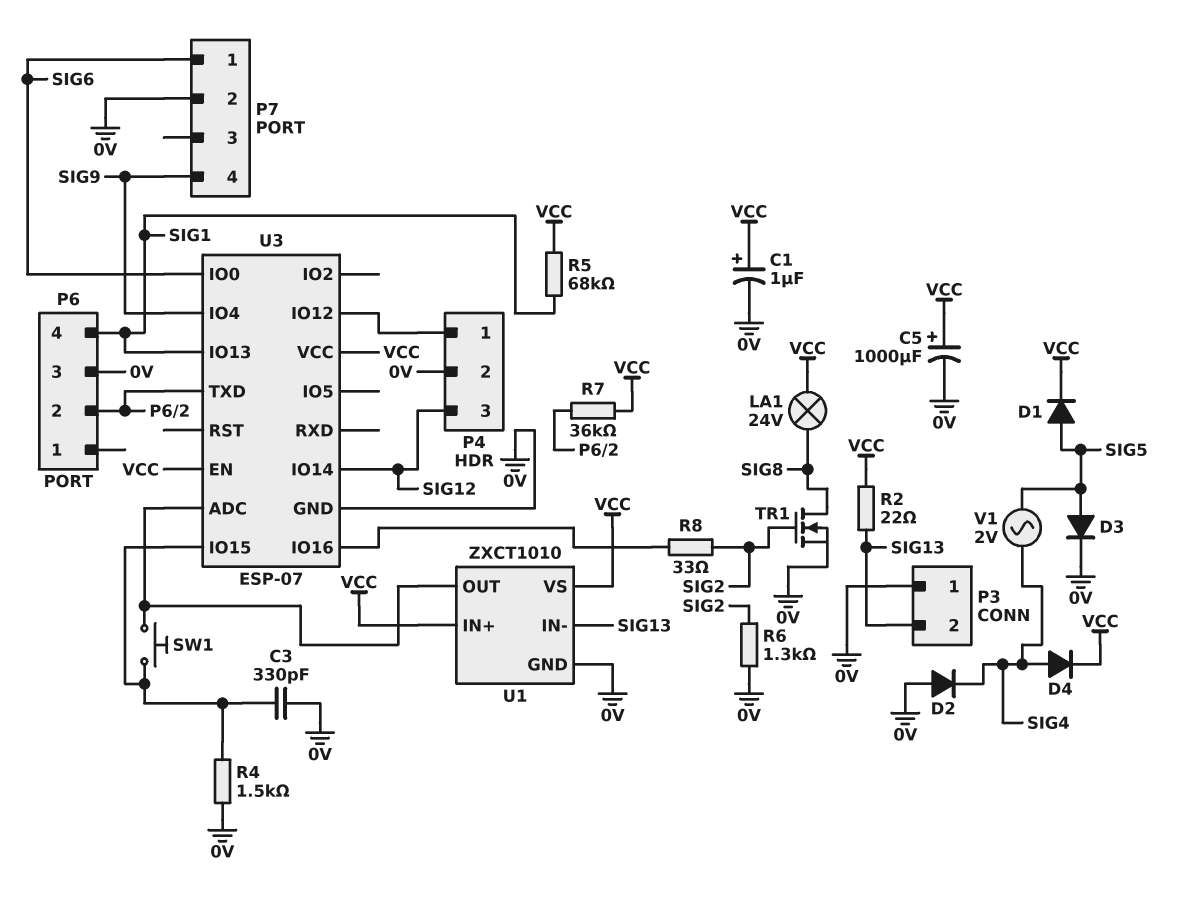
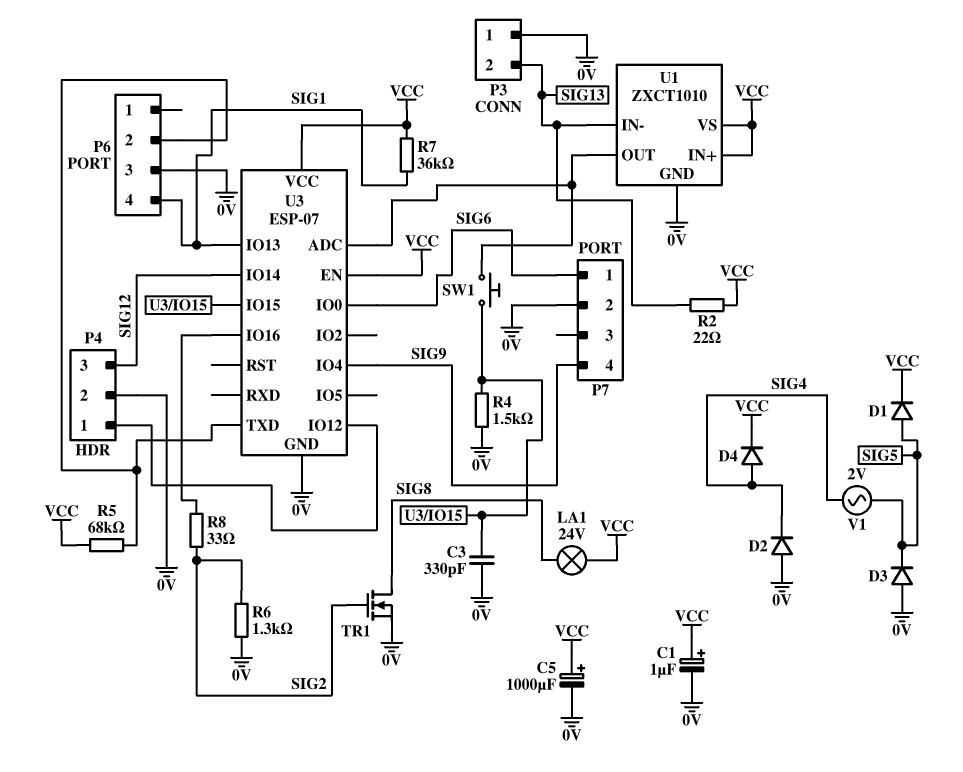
D3: diode (A SIG5, K 0V) -> diode (A 0V, K SIG5)
R5: 68k (SIG1, VCC) -> 68k (P6/2, VCC)
R7: 36k (P6/2, VCC) -> 36k (SIG1, VCC)

